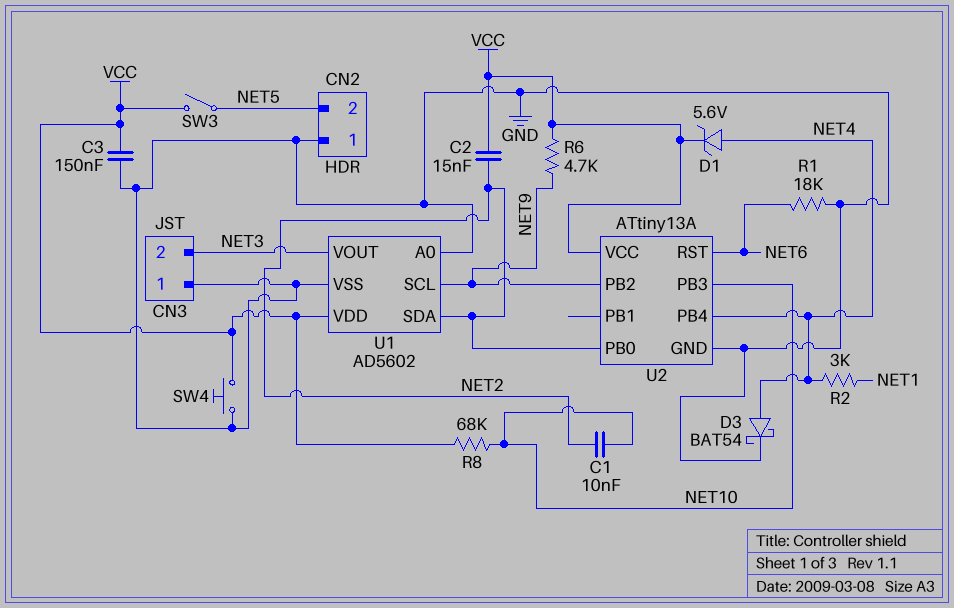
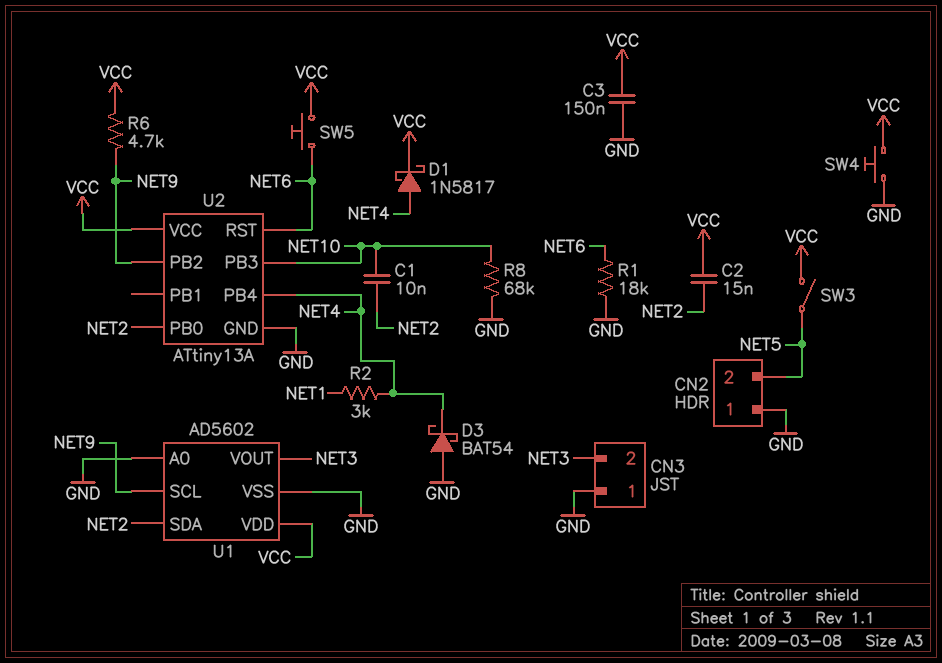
D1: zener 5.6V (A NET4, K VCC) -> schottky 1N5817 (A NET4, K VCC)
D3: schottky BAT54 (A NET4, K GND) -> schottky BAT54 (A GND, K NET4)
R8: 68k (NET10, VCC) -> 68k (GND, NET10)
SW5: none -> button (NET6, VCC)

